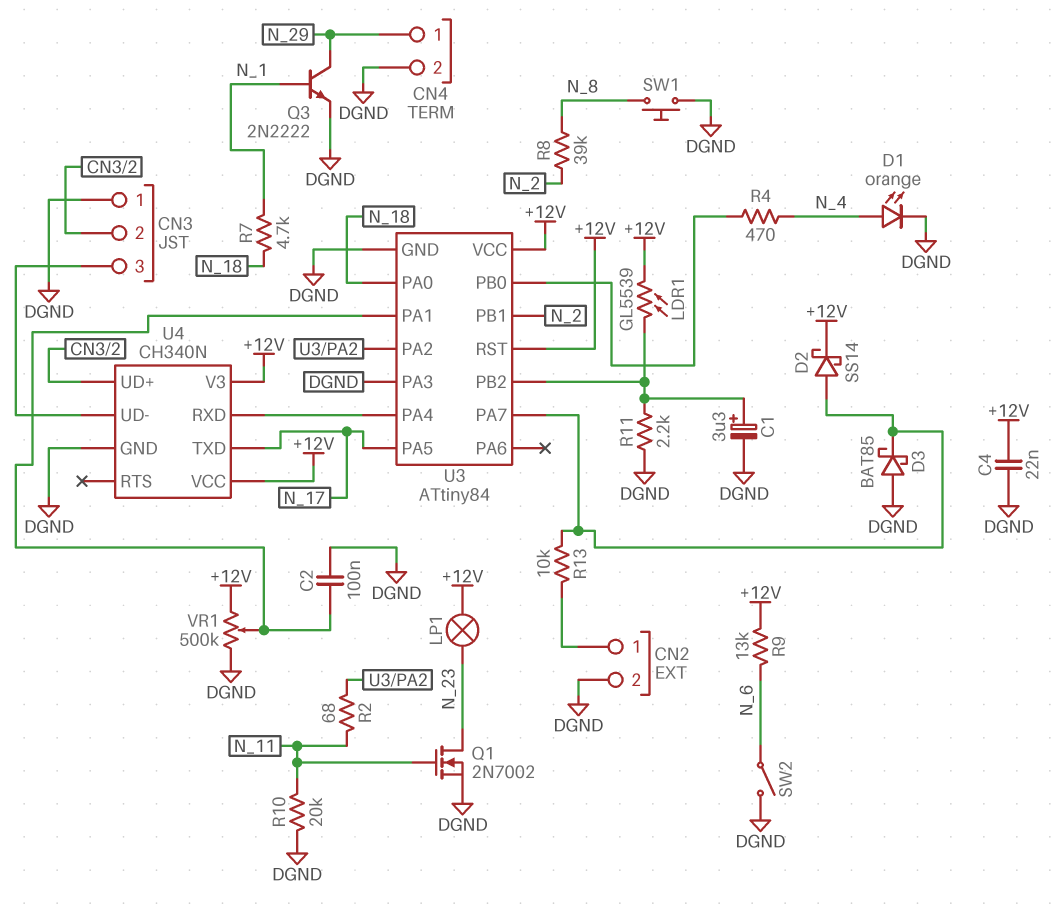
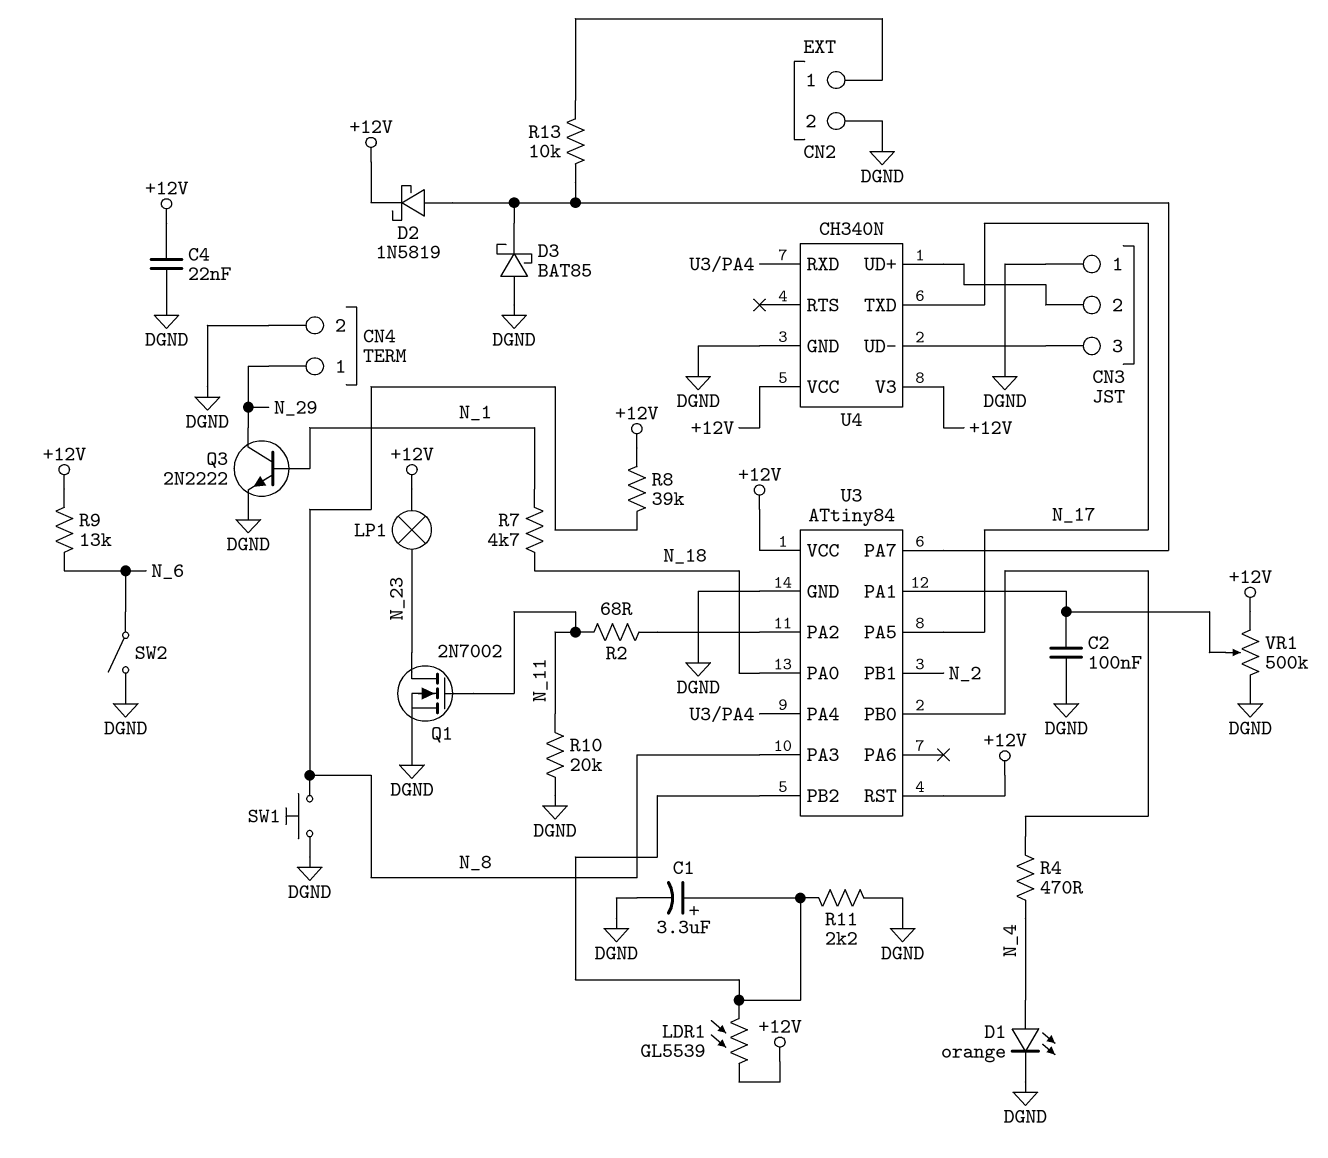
D2: schottky SS14 (A U3/PA7, K +12V) -> schottky 1N5819 (A U3/PA7, K +12V)
R8: 39k (N_2, N_8) -> 39k (+12V, N_8)
U3 pin PA3: DGND -> N_8

